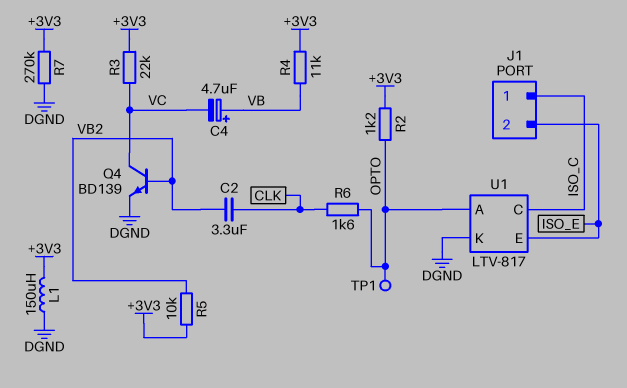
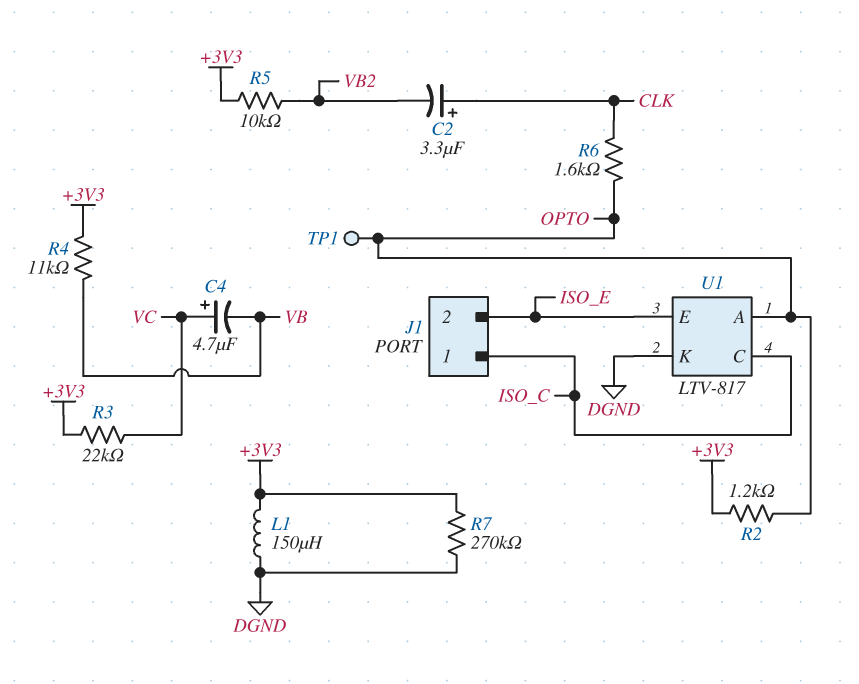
C2: 3.3uF (CLK, VB2) -> 3.3uF (plus CLK, minus VB2)
C4: 4.7uF (plus VB, minus VC) -> 4.7uF (plus VC, minus VB)
Q4: NPN BD139 (B VB2, C VC, E DGND) -> none

